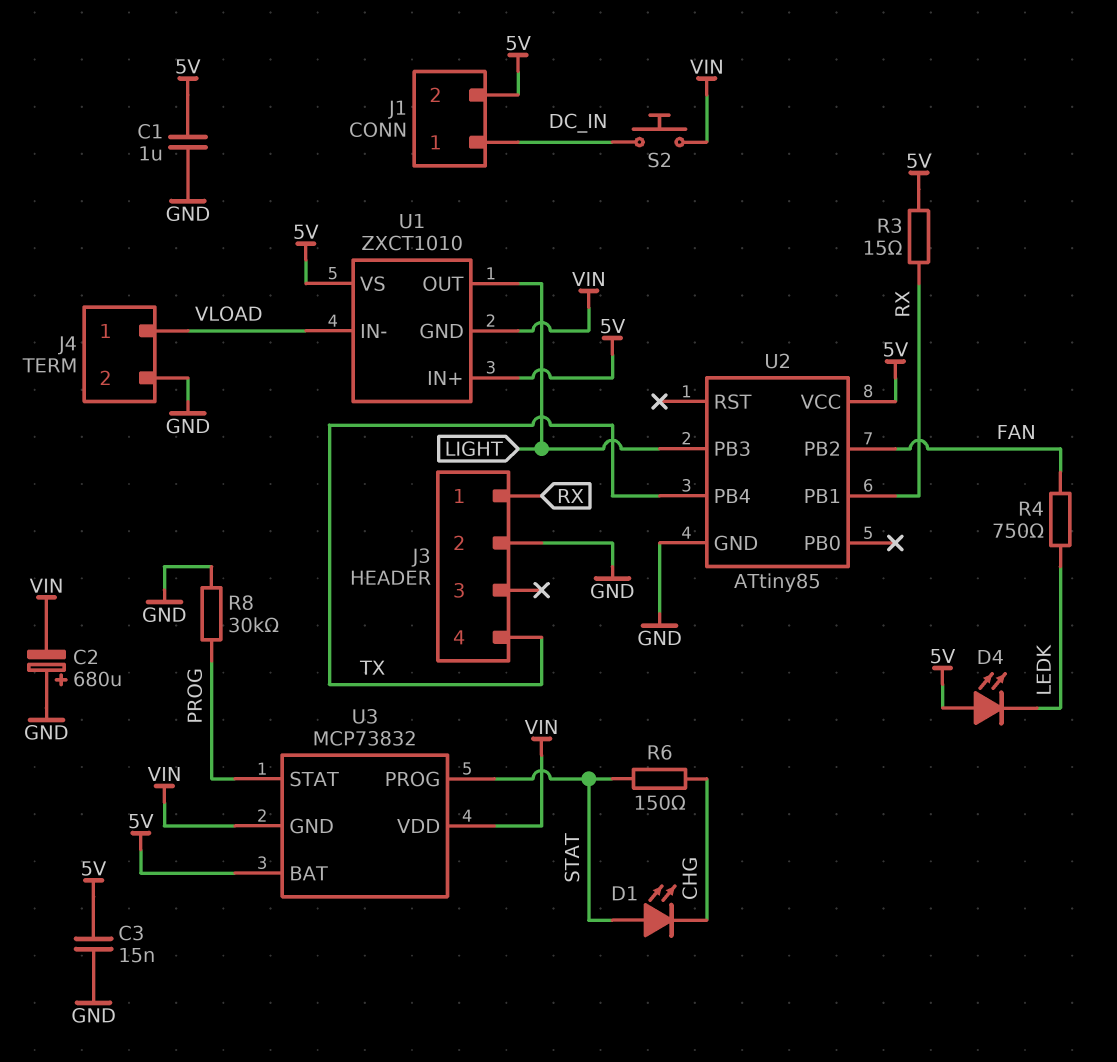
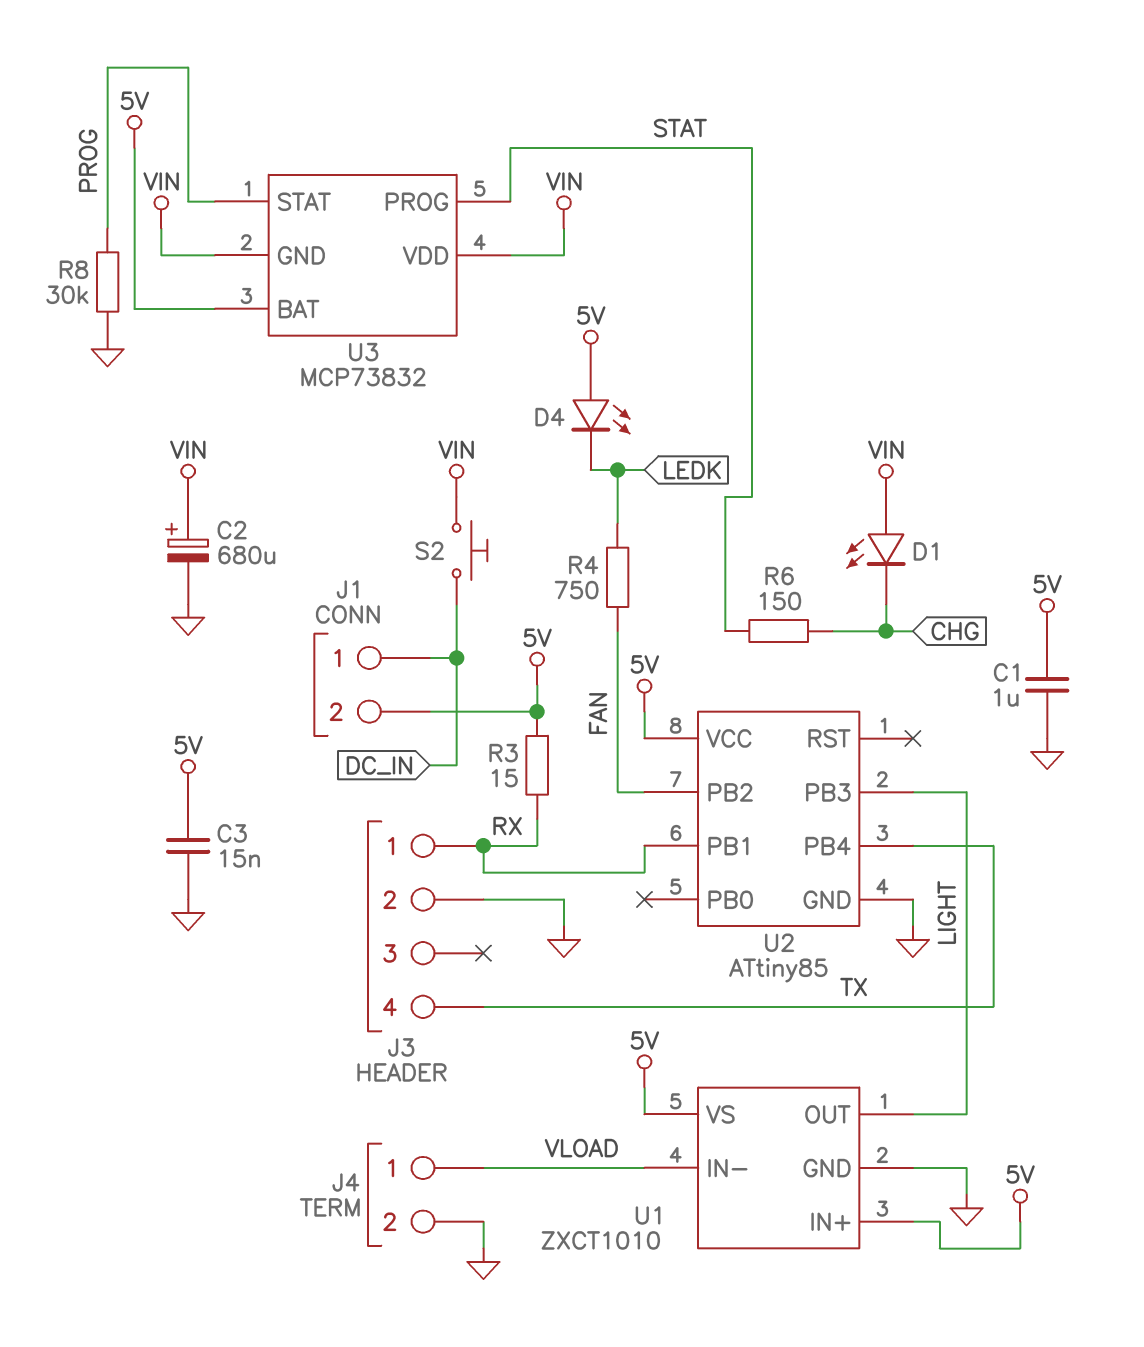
C2: 680uF (plus GND, minus VIN) -> 680uF (plus VIN, minus GND)
D1: LED (A STAT, K CHG) -> LED (A VIN, K CHG)
U1 pin GND: VIN -> GND

